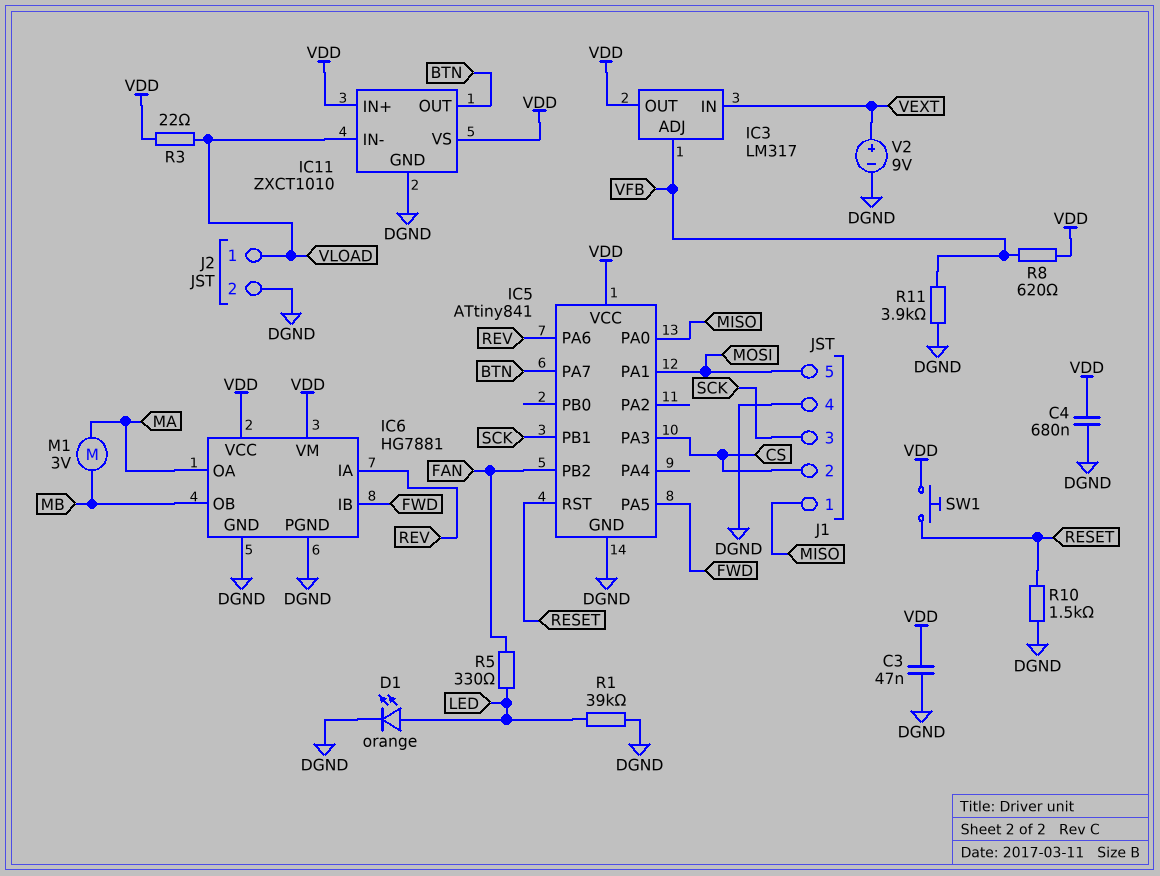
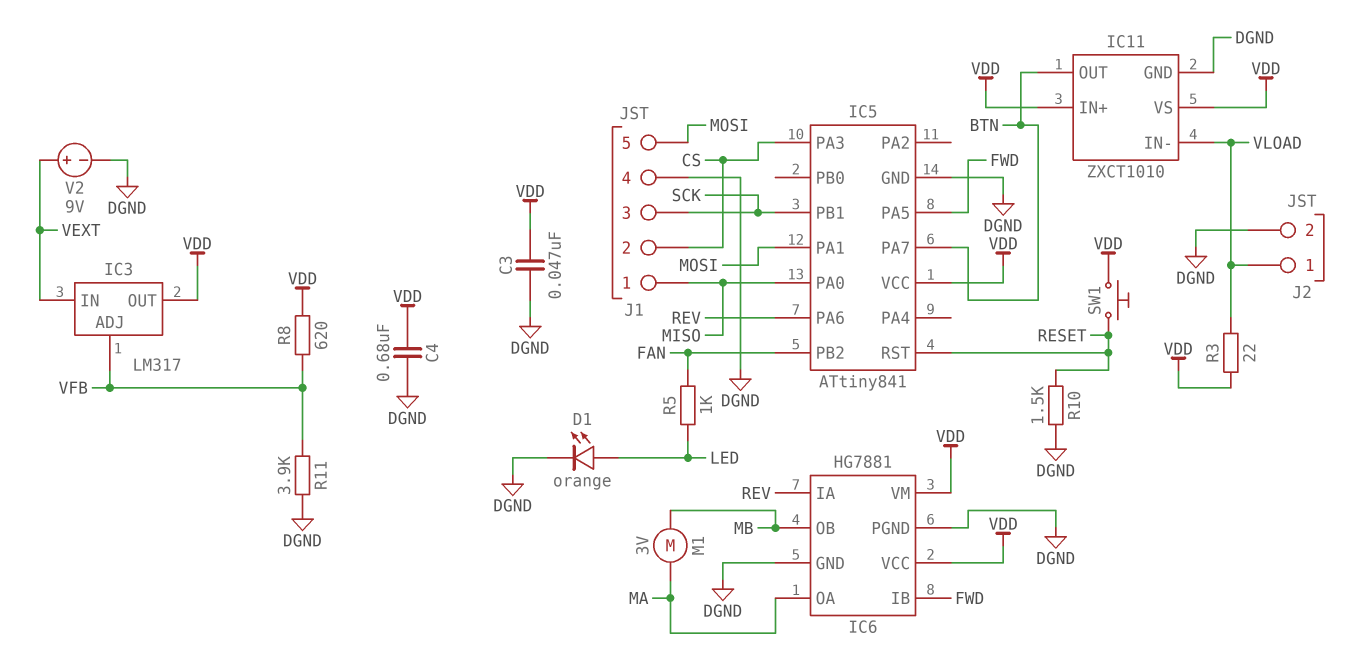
R1: 39k (DGND, LED) -> none
R5: 330 (FAN, LED) -> 1k (FAN, LED)

